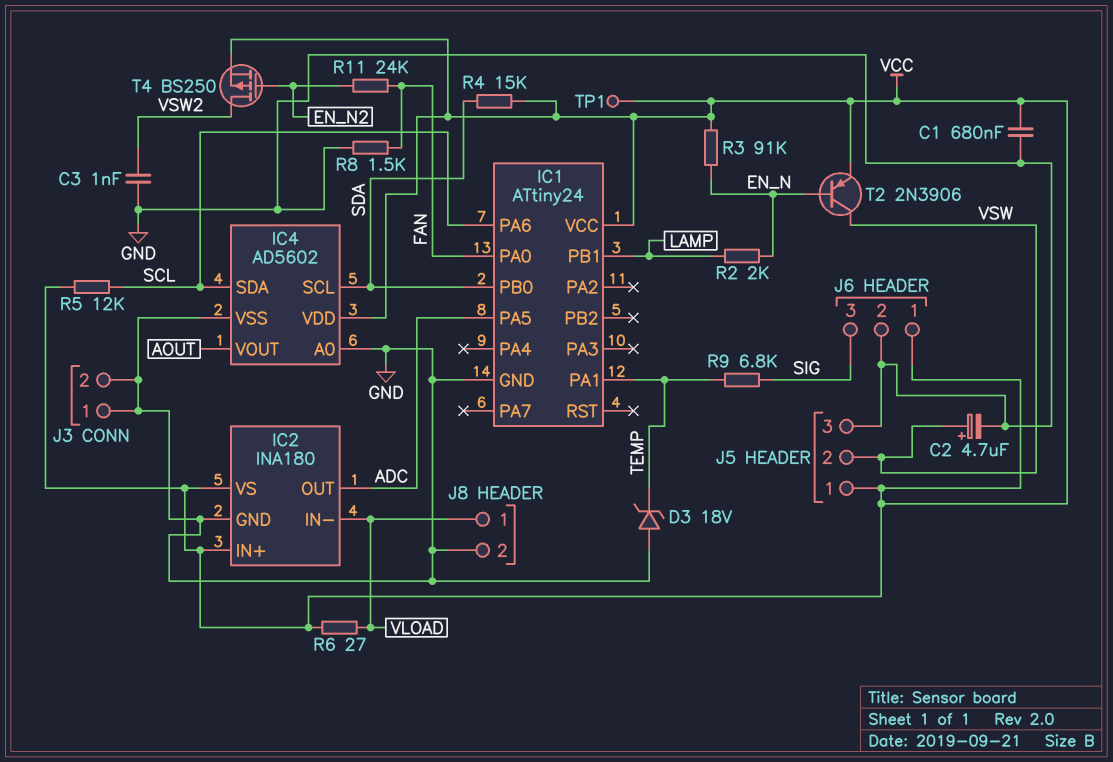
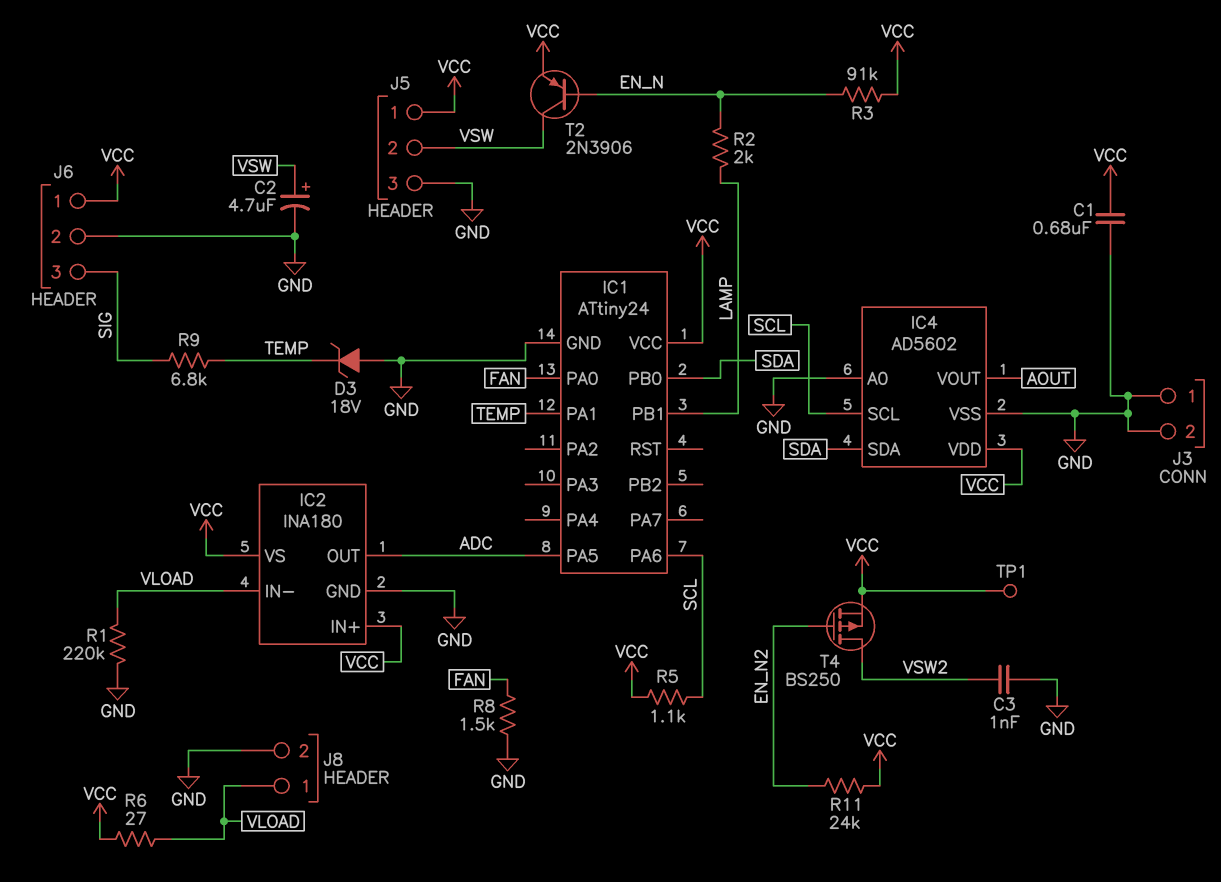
IC4 pin SCL: SDA -> SCL
IC4 pin SDA: SCL -> SDA
R1: none -> 220k (GND, VLOAD)
R4: 15k (SDA, VCC) -> none
R5: 12k (SCL, VCC) -> 1.1k (SCL, VCC)
R11: 24k (EN_N2, FAN) -> 24k (EN_N2, VCC)

